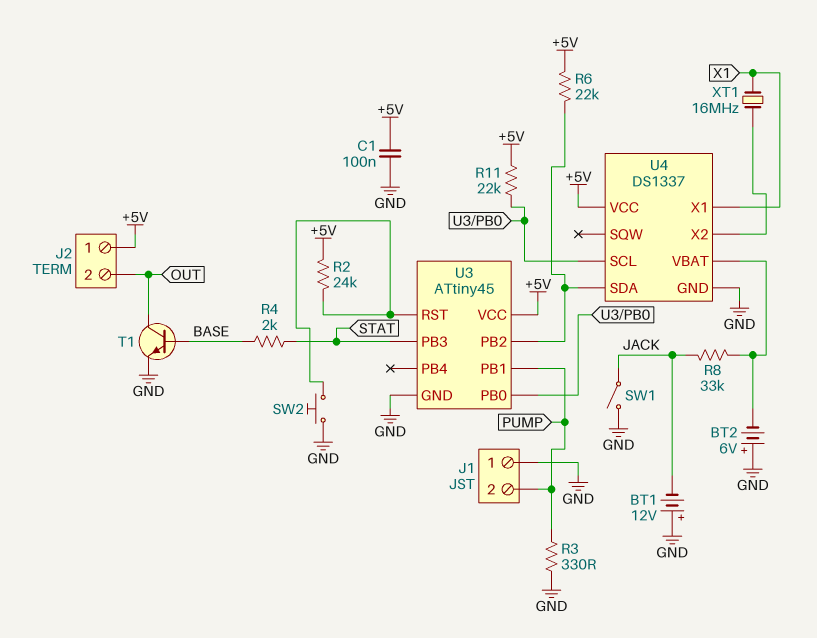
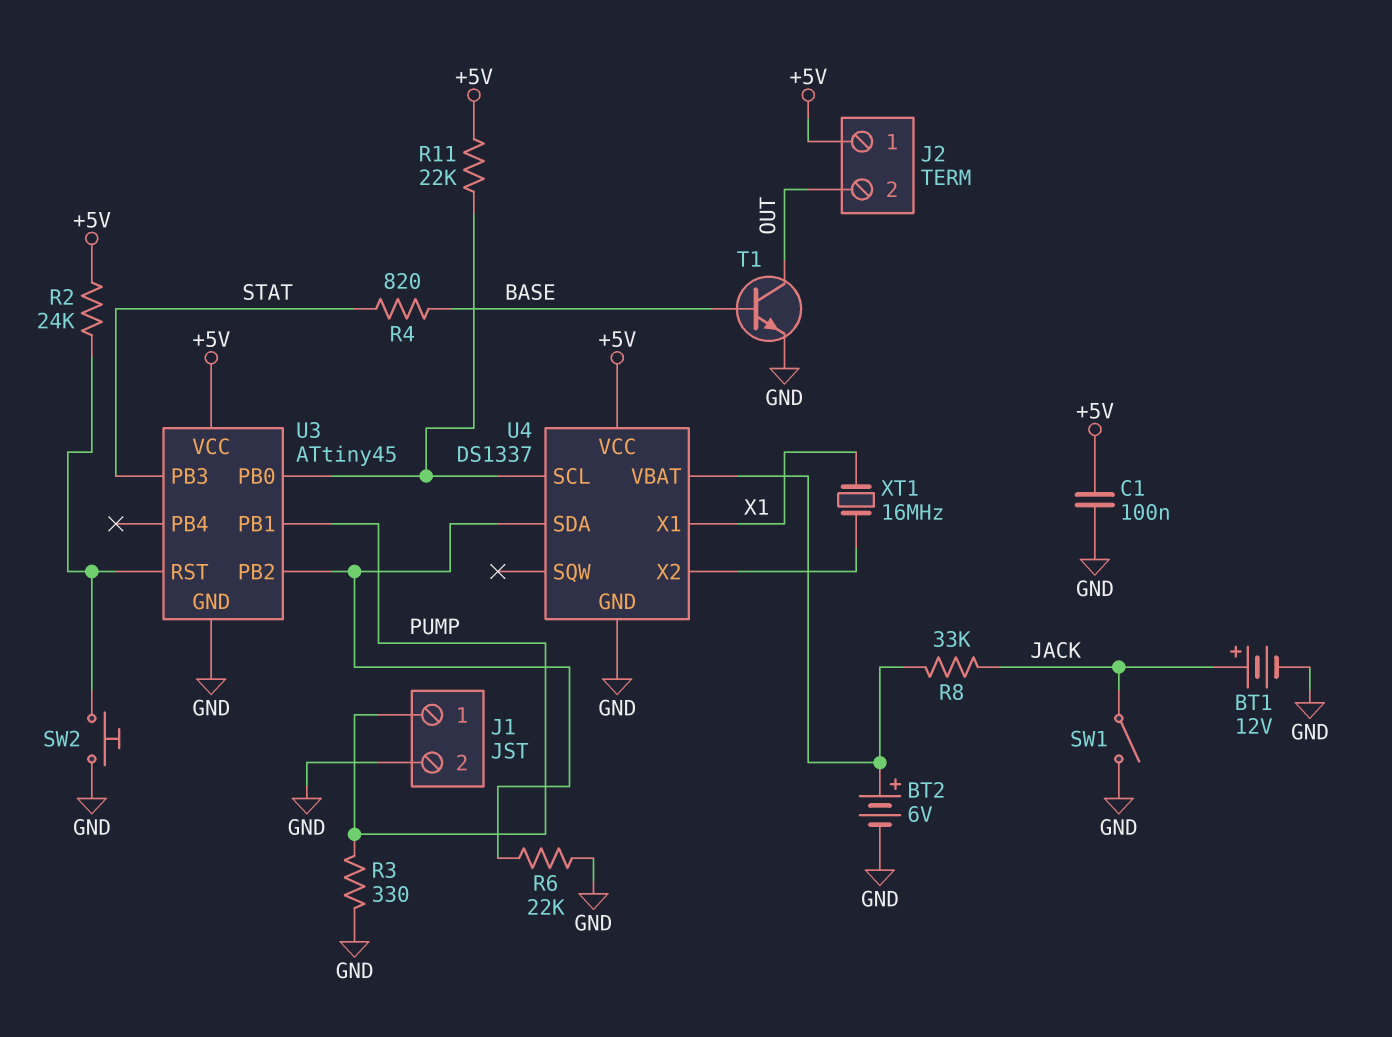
BT1: 12V (plus GND, minus JACK) -> 12V (plus JACK, minus GND)
BT2: 6V (plus GND, minus U4/VBAT) -> 6V (plus U4/VBAT, minus GND)
J1 pin 1: GND -> PUMP
J1 pin 2: PUMP -> GND
R4: 2k (BASE, STAT) -> 820 (BASE, STAT)
R6: 22k (+5V, U3/PB2) -> 22k (GND, U3/PB2)

